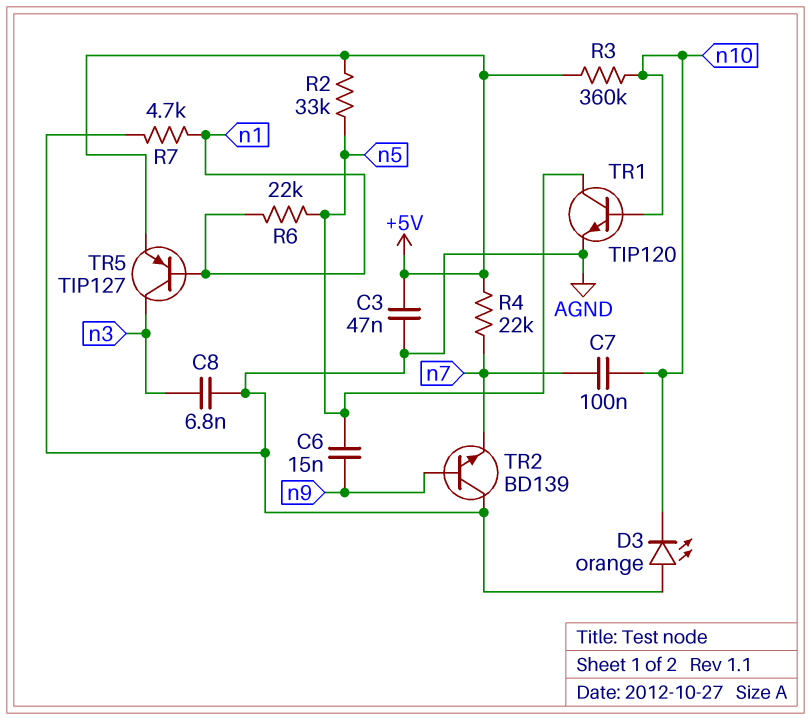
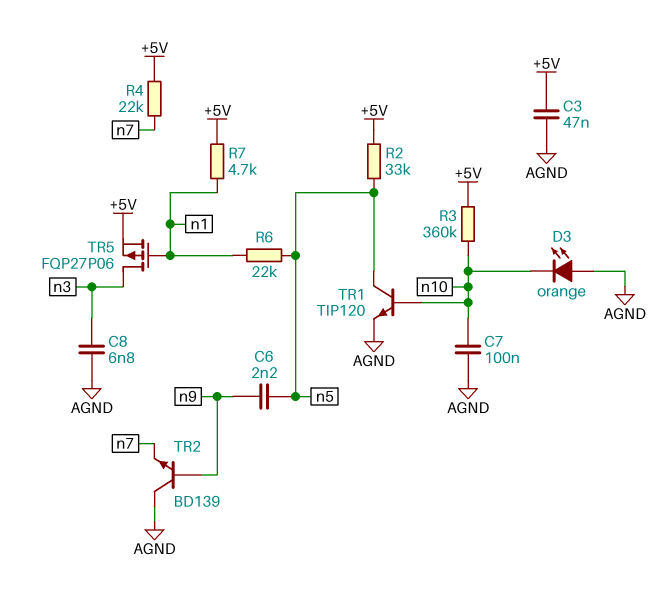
C6: 15nF (n5, n9) -> 2.2nF (n5, n9)
C7: 100nF (n7, n10) -> 100nF (AGND, n10)
R7: 4.7k (AGND, n1) -> 4.7k (+5V, n1)
TR5: PNP TIP127 (B n1, C n3, E +5V) -> PMOS FQP27P06 (G n1, D n3, S +5V)

